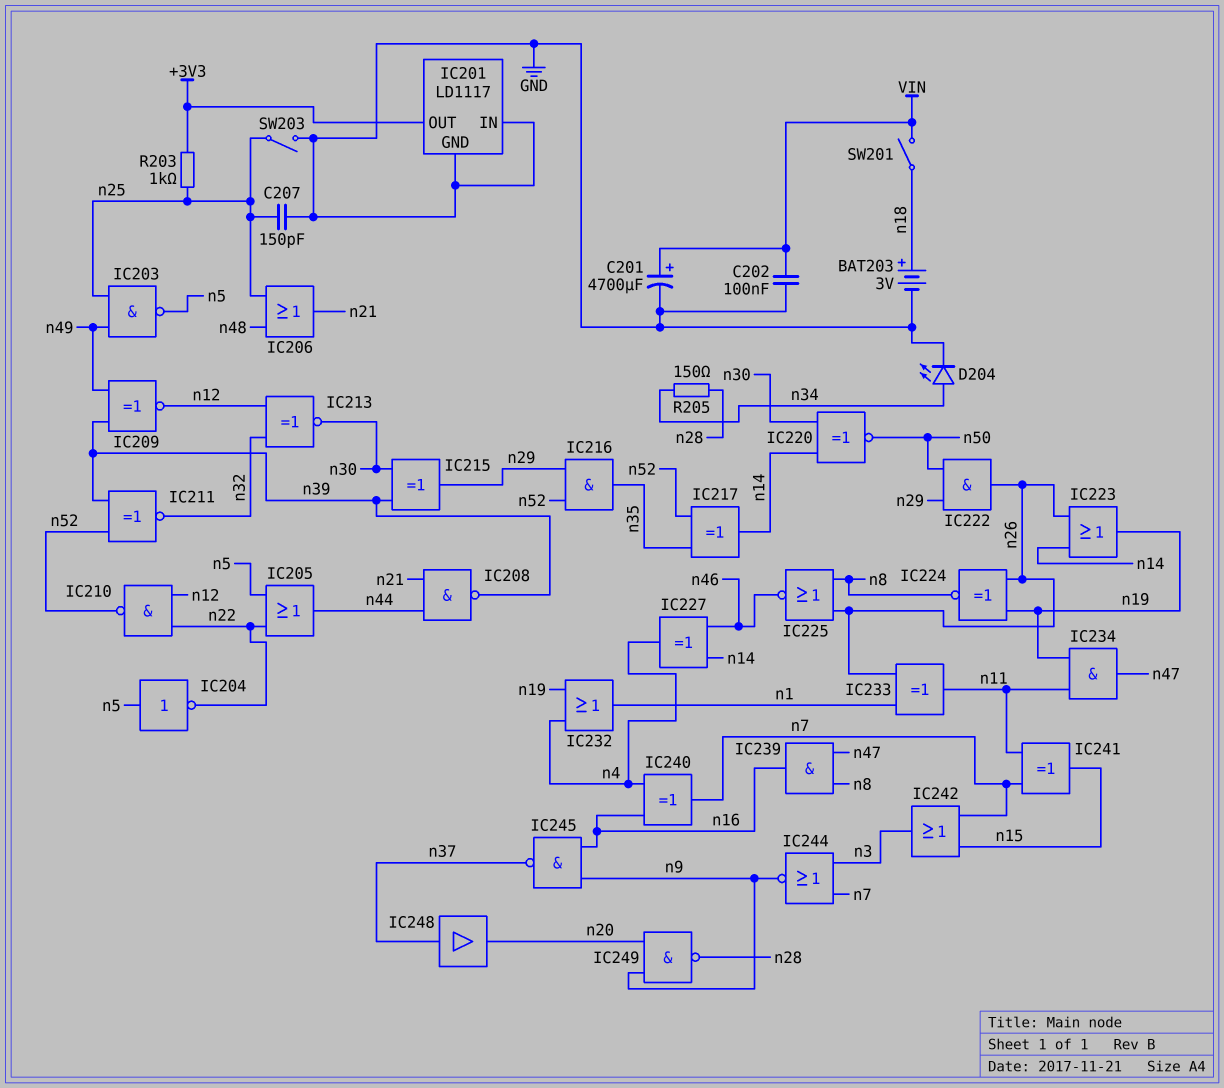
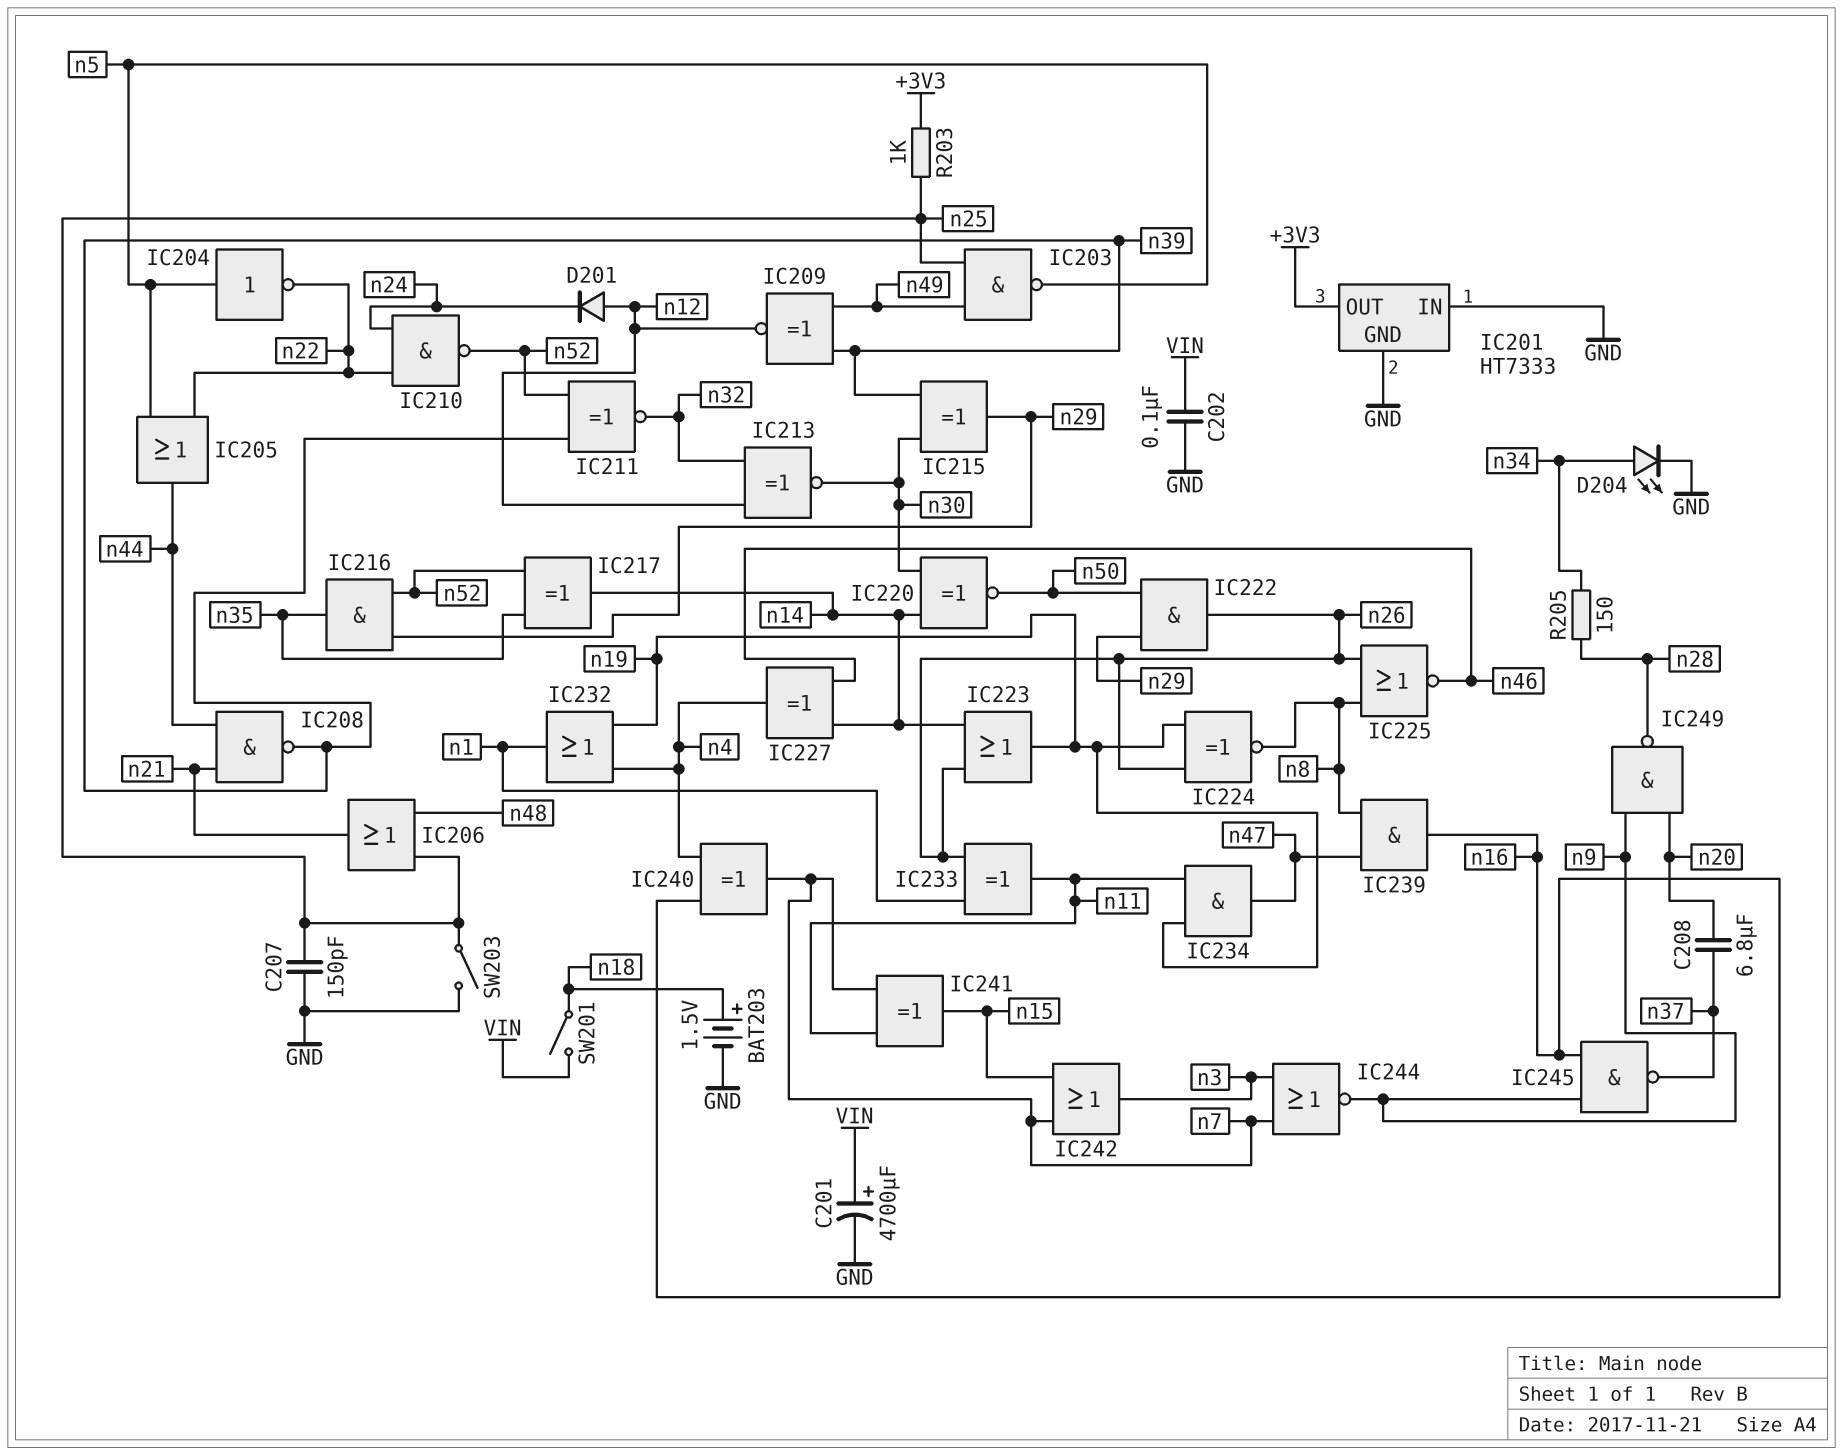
BAT203: 3V (plus n18, minus GND) -> 1.5V (plus n18, minus GND)
C208: none -> 6.8uF (n20, n37)
D201: none -> diode (A n12, K n24)
IC201: LD1117 -> HT7333
IC210: NAND (in n12, in n22, out n52) -> NAND (in n22, in n24, out n52)
IC248: buffer (in n37, out n20) -> none

